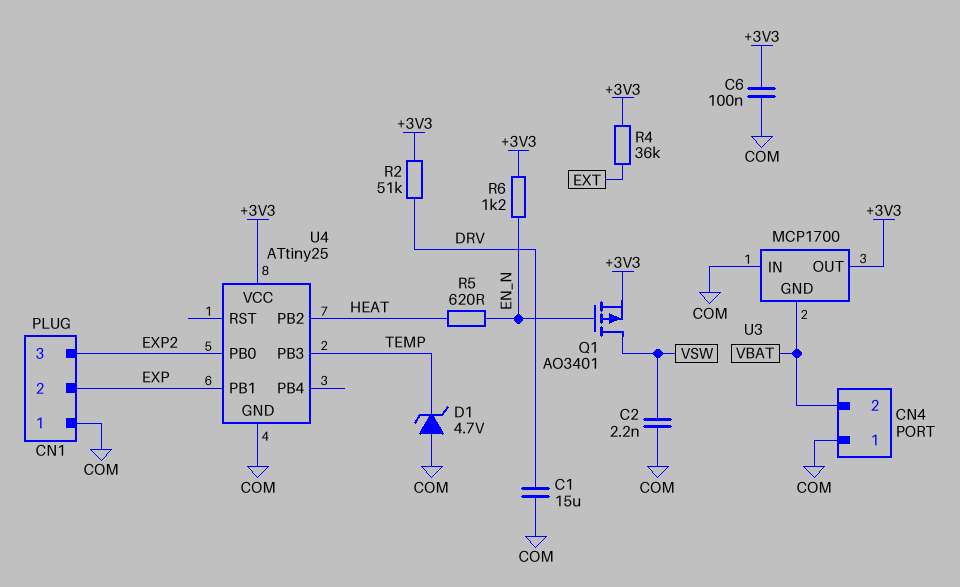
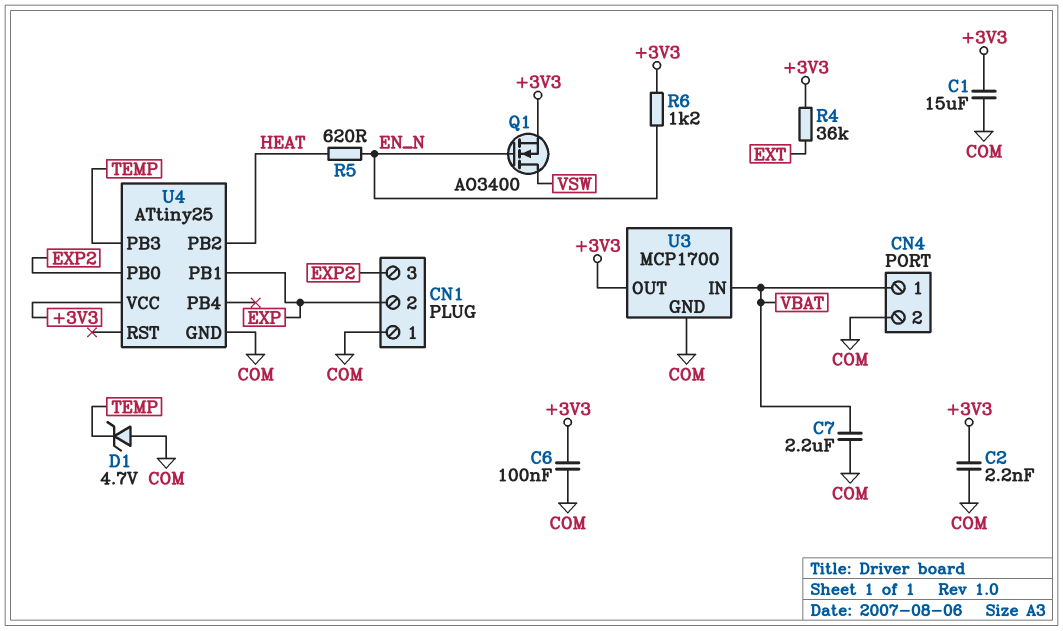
C1: 15uF (COM, DRV) -> 15uF (+3V3, COM)
C2: 2.2nF (COM, VSW) -> 2.2nF (+3V3, COM)
C7: none -> 2.2uF (COM, VBAT)
CN4 pin 1: COM -> VBAT
CN4 pin 2: VBAT -> COM
Q1: PMOS AO3401 (G EN_N, D VSW, S +3V3) -> NMOS AO3400 (G EN_N, D VSW, S +3V3)
R2: 51k (+3V3, DRV) -> none
U3 pin GND: VBAT -> COM
U3 pin IN: COM -> VBAT

